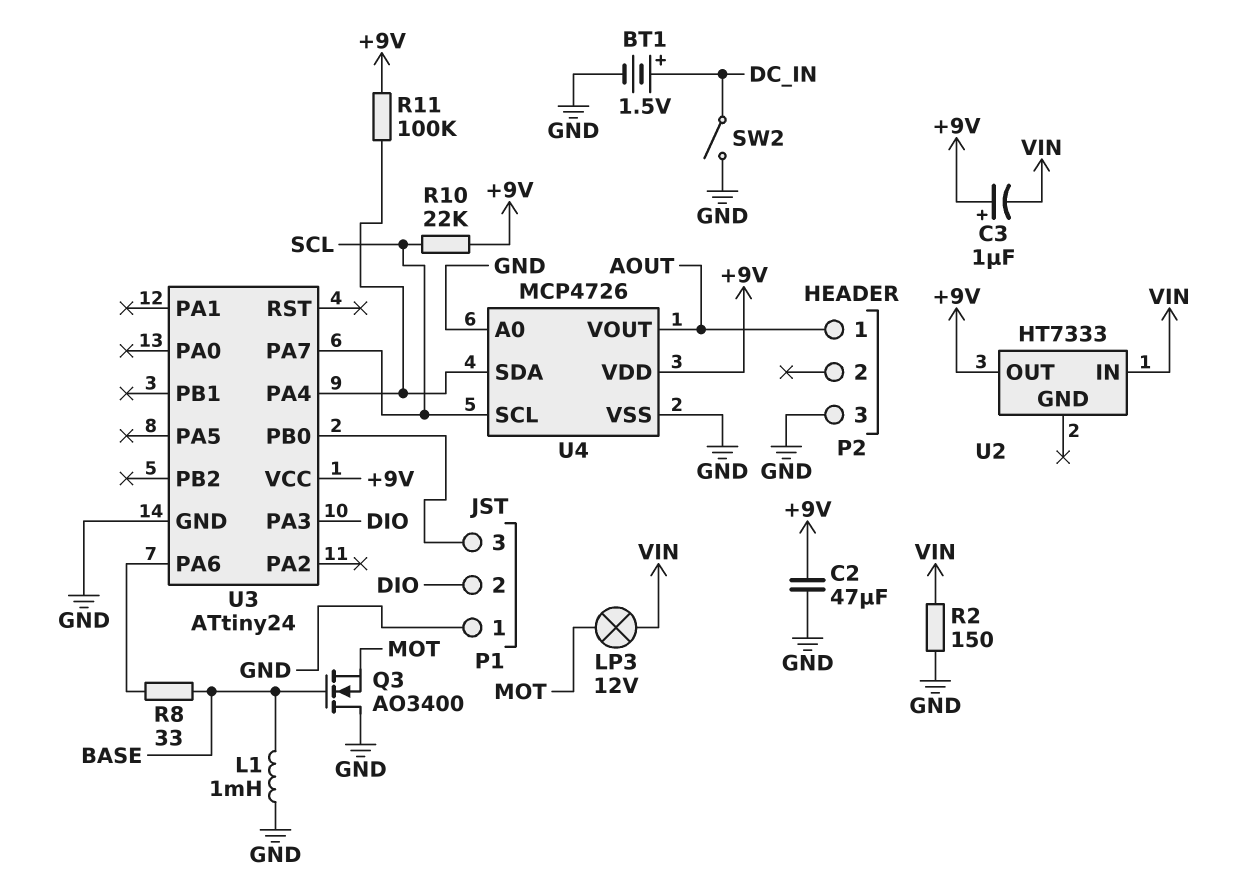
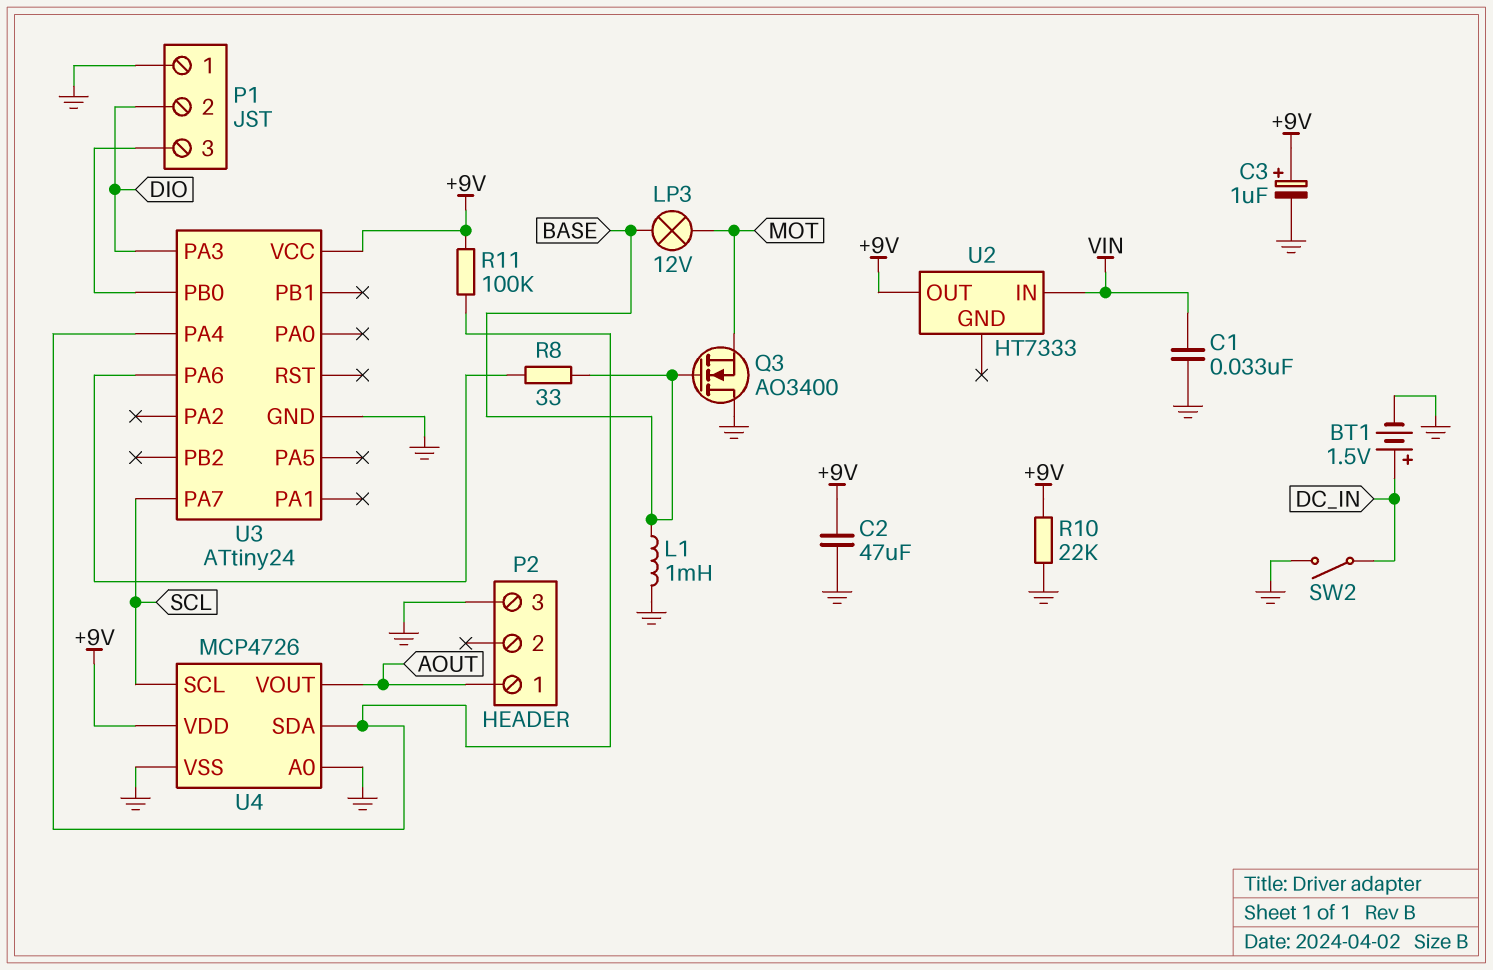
C1: none -> 33nF (GND, VIN)
C3: 1uF (plus +9V, minus VIN) -> 1uF (plus +9V, minus GND)
LP3: lamp 12V (MOT, VIN) -> lamp 12V (BASE, MOT)
R2: 150 (GND, VIN) -> none
R10: 22k (+9V, SCL) -> 22k (+9V, GND)

